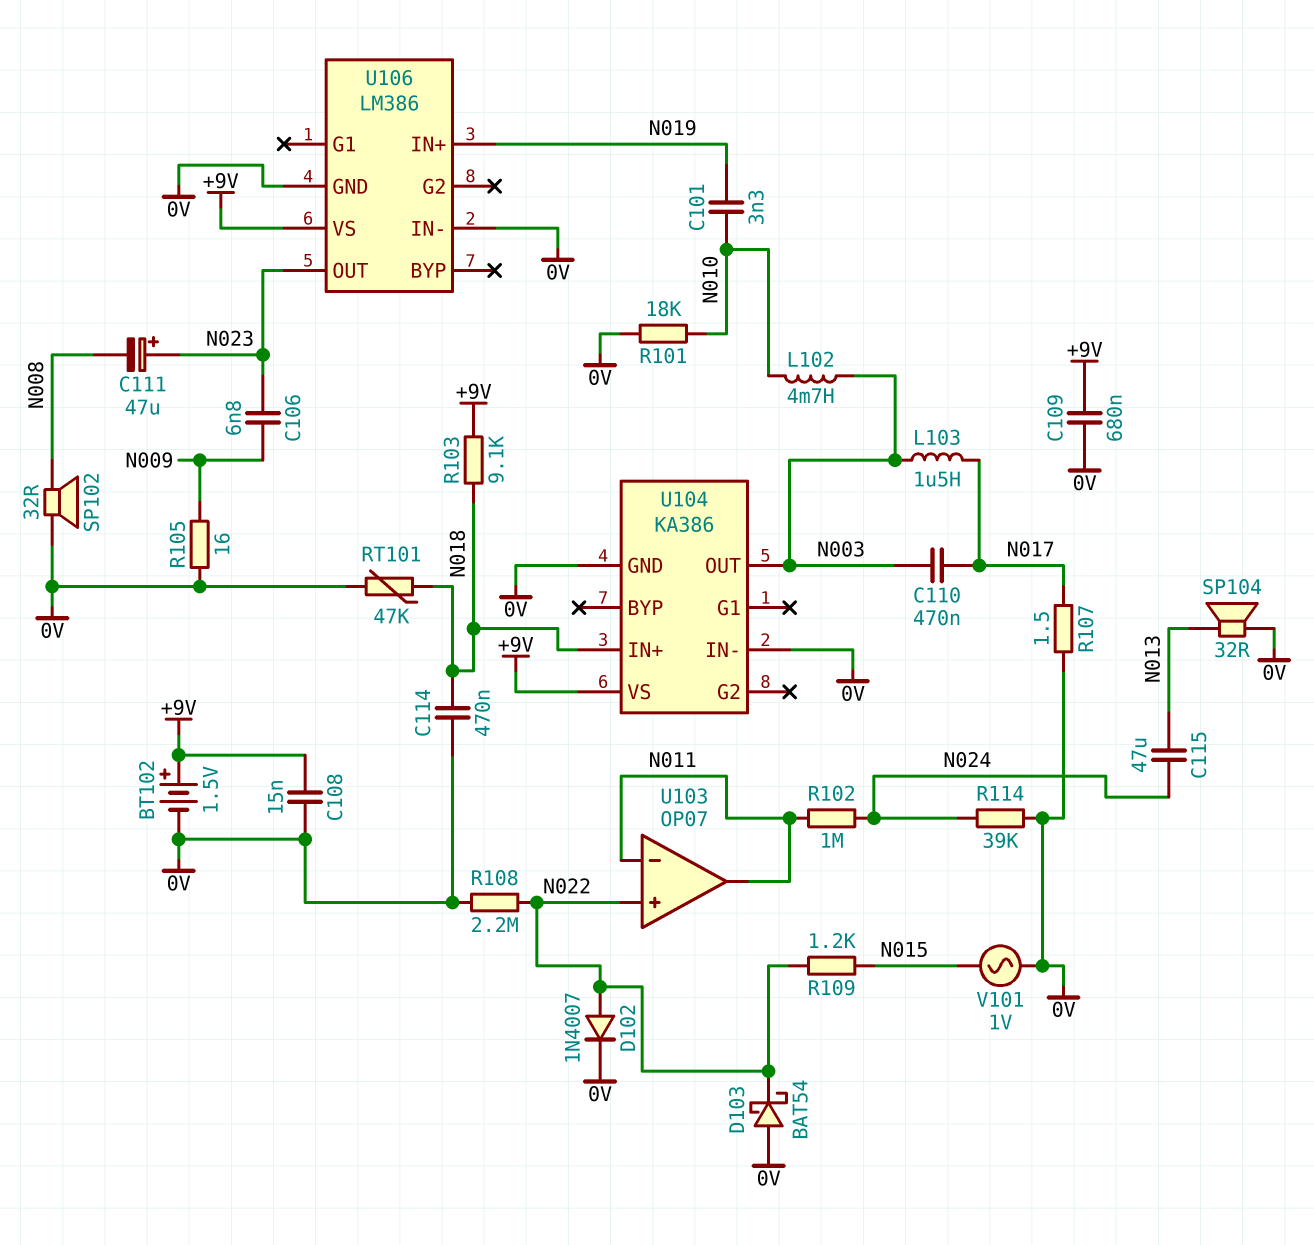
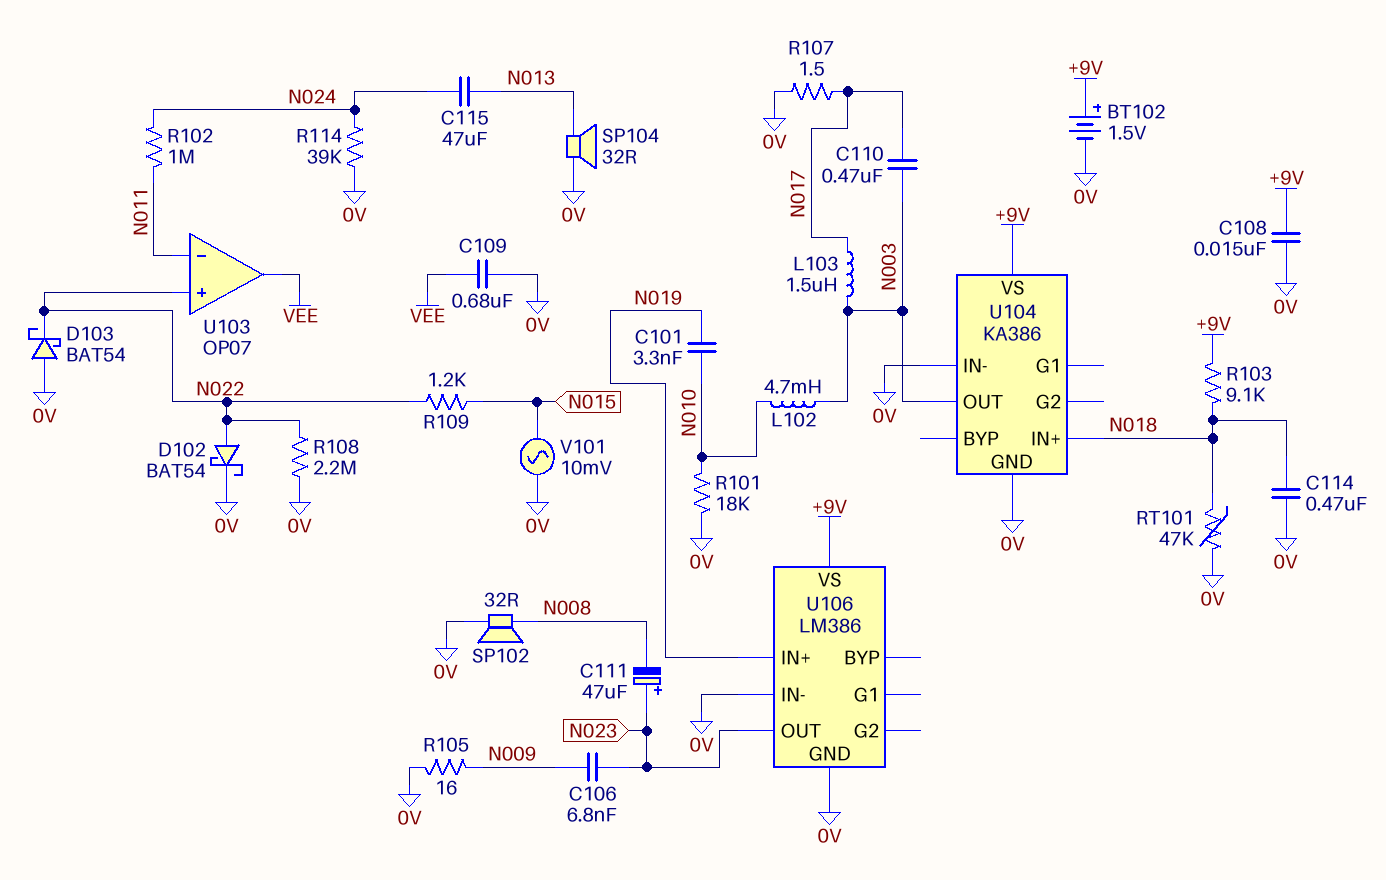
C109: 680nF (+9V, 0V) -> 680nF (0V, VEE)
D102: diode 1N4007 (A N022, K 0V) -> schottky BAT54 (A N022, K 0V)
U103 pin out: N011 -> VEE
V101: AC 1V (0V, N015) -> AC 10mV (0V, N015)

